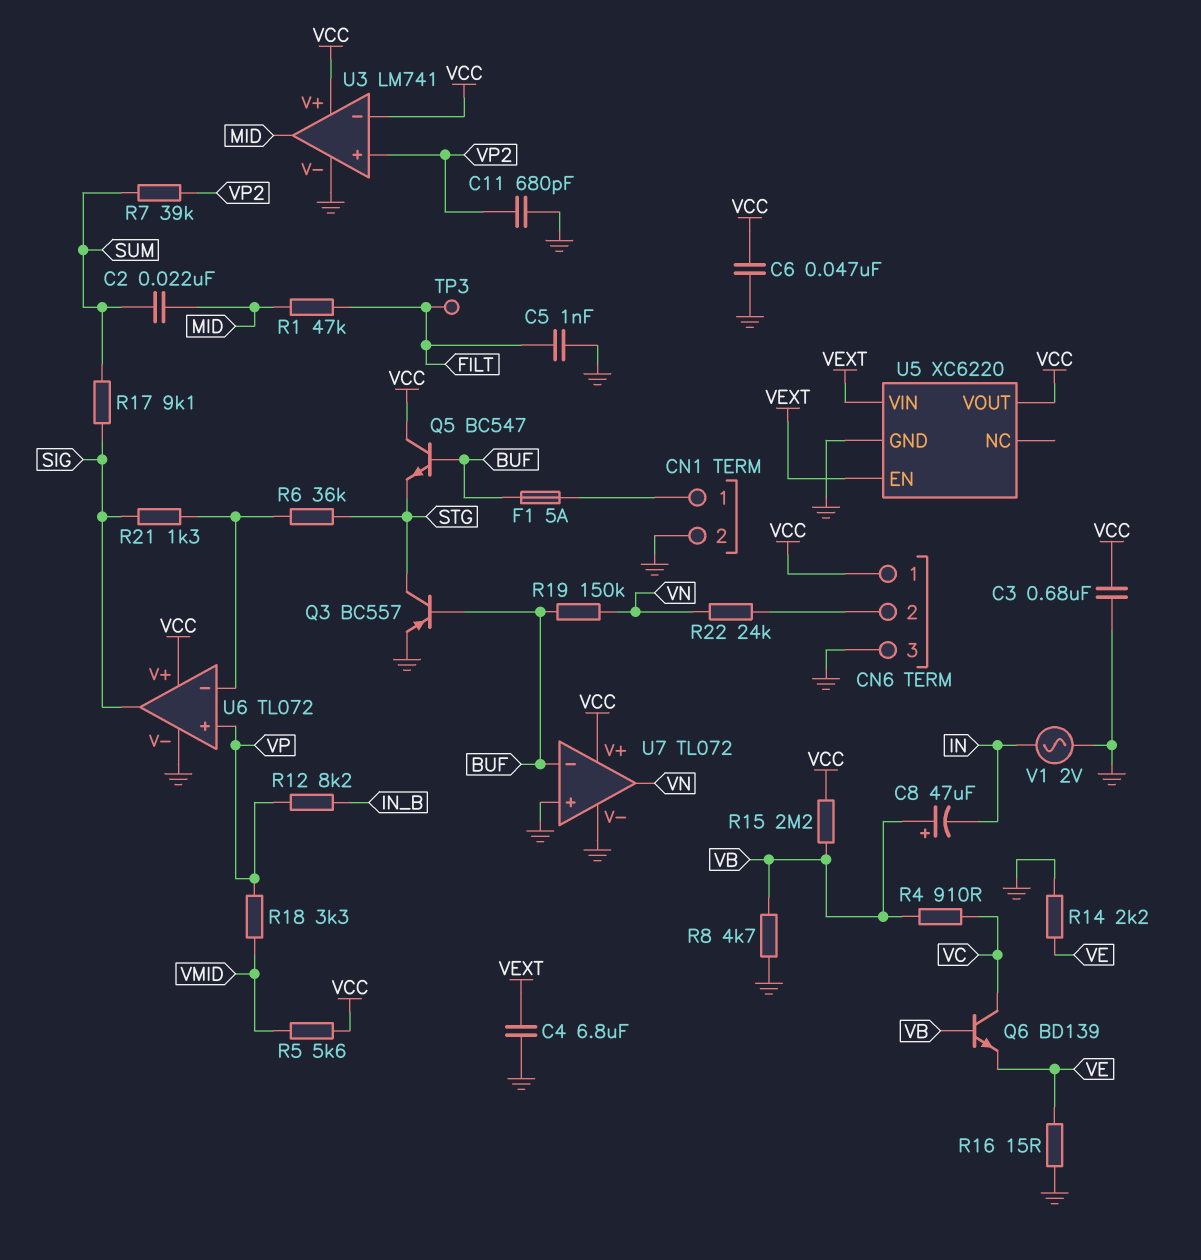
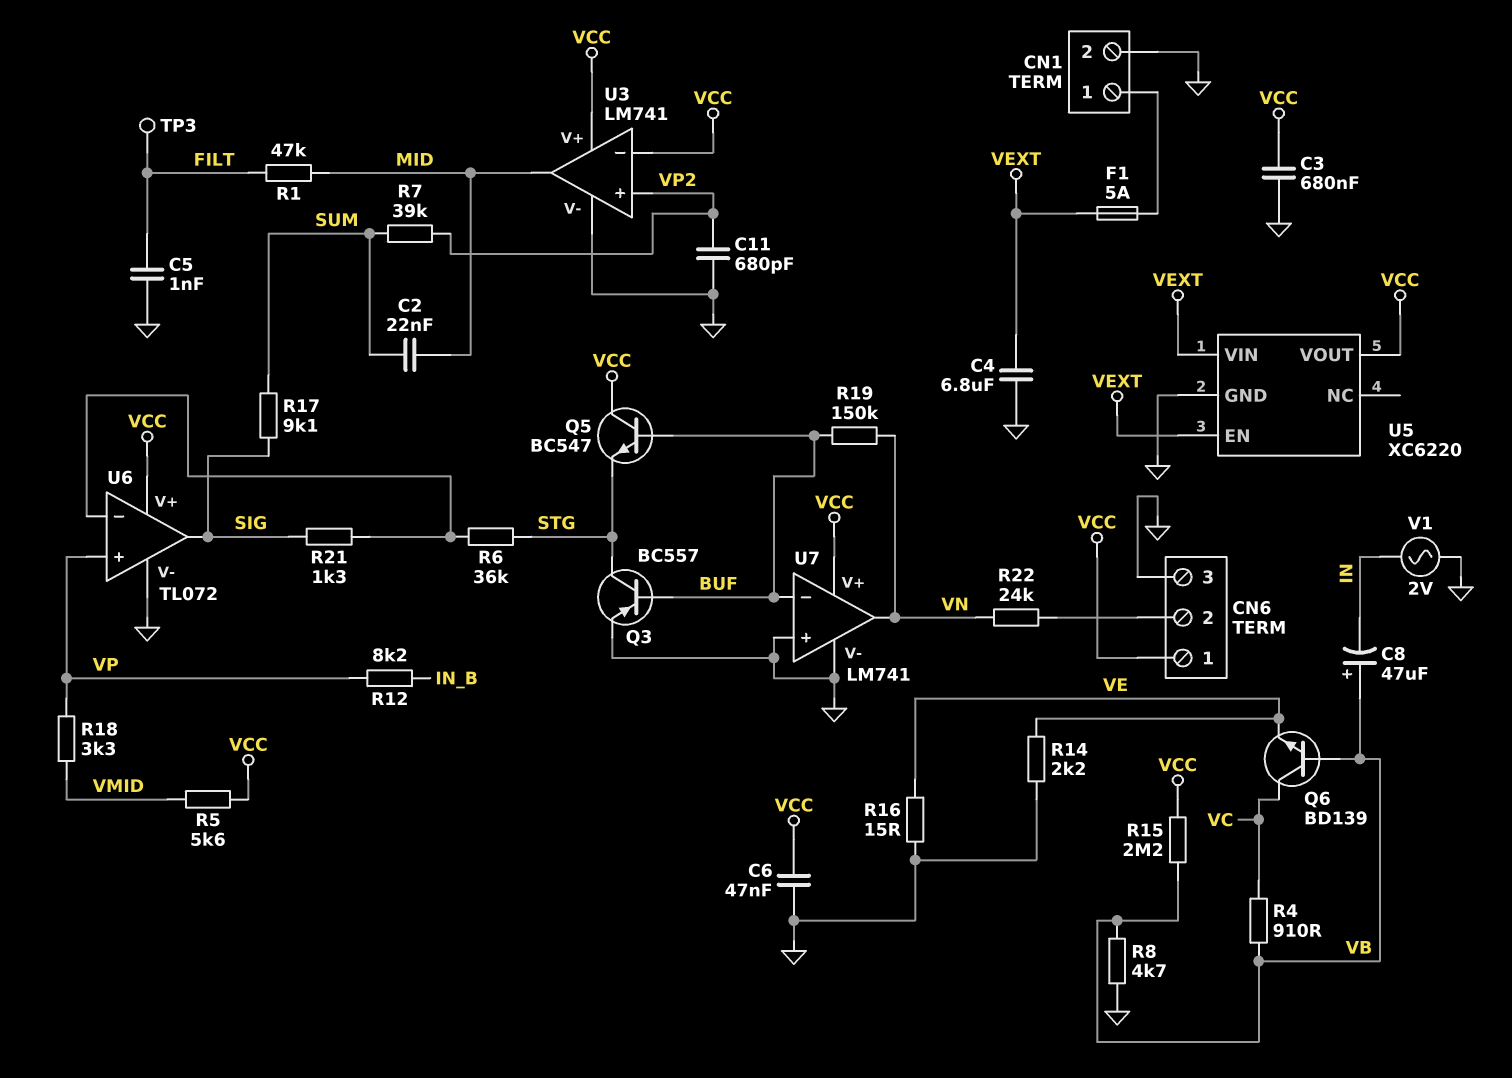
F1: 5A (BUF, CN1/1) -> 5A (CN1/1, VEXT)
U7: TL072 -> LM741

